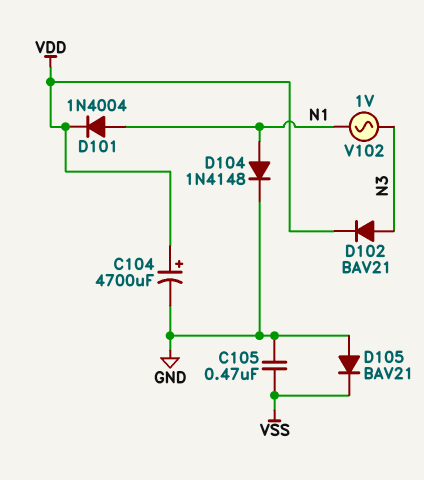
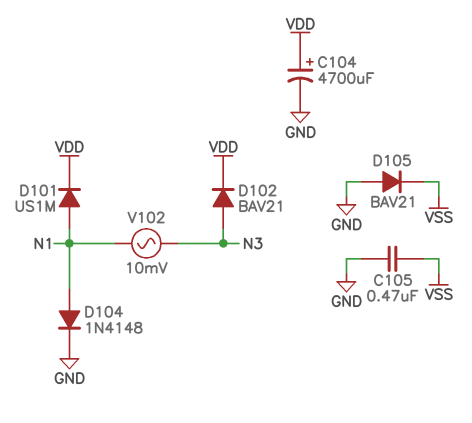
D101: diode 1N4004 (A N1, K VDD) -> diode US1M (A N1, K VDD)
V102: AC 1V (N1, N3) -> AC 10mV (N1, N3)

